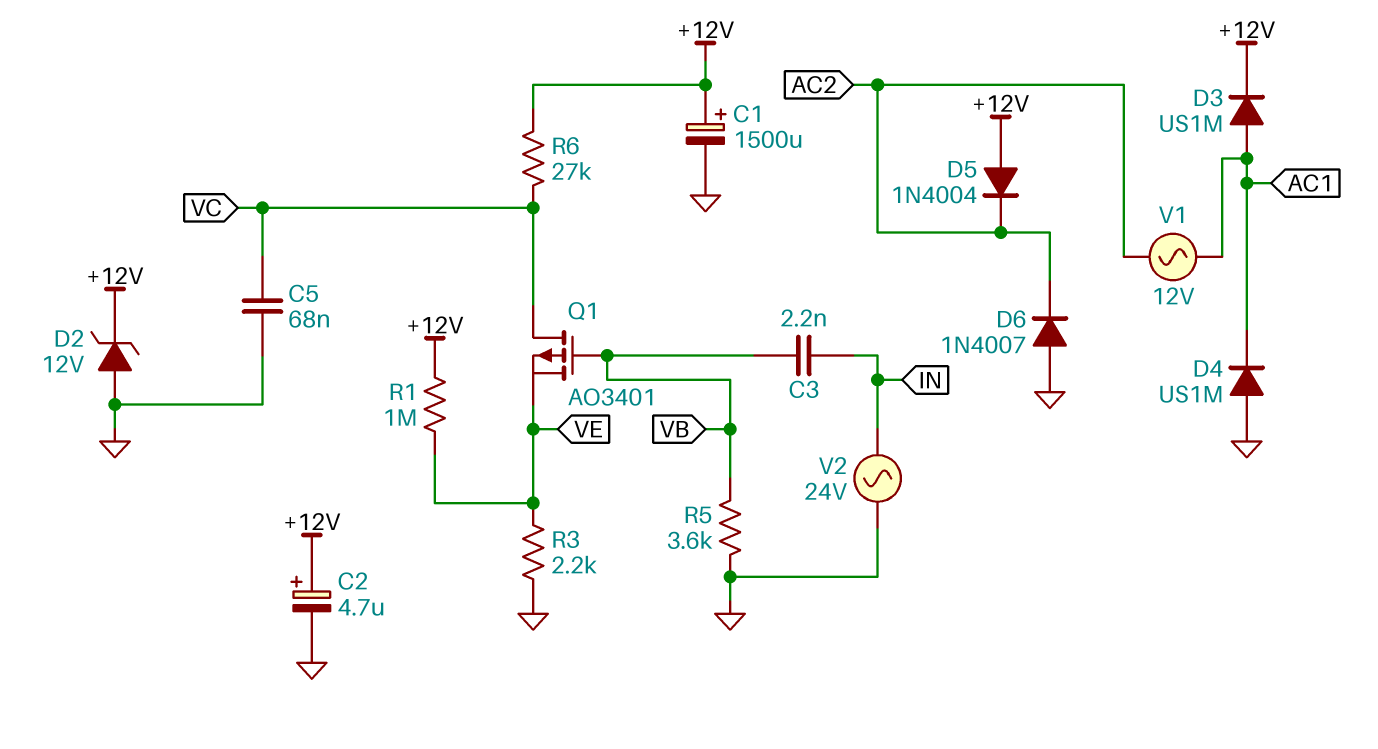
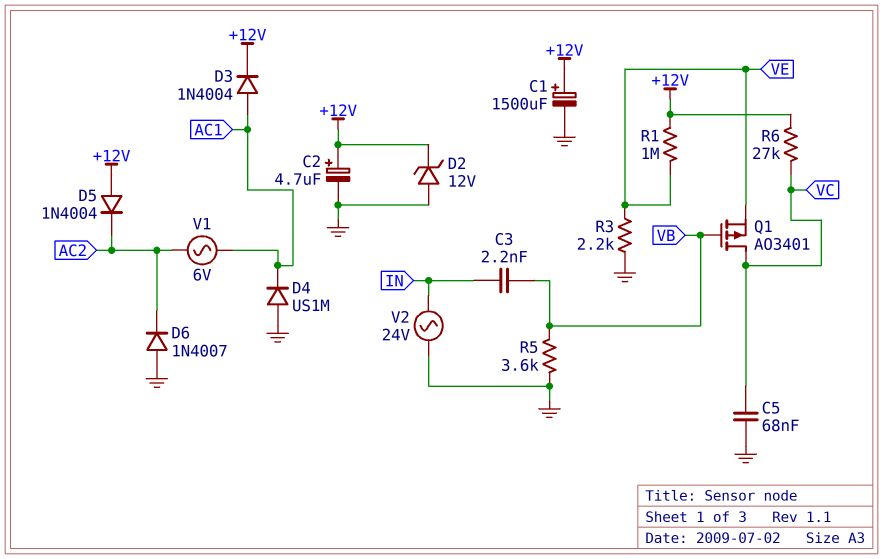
D3: diode US1M (A AC1, K +12V) -> diode 1N4004 (A AC1, K +12V)
V1: AC 12V (AC1, AC2) -> AC 6V (AC1, AC2)

